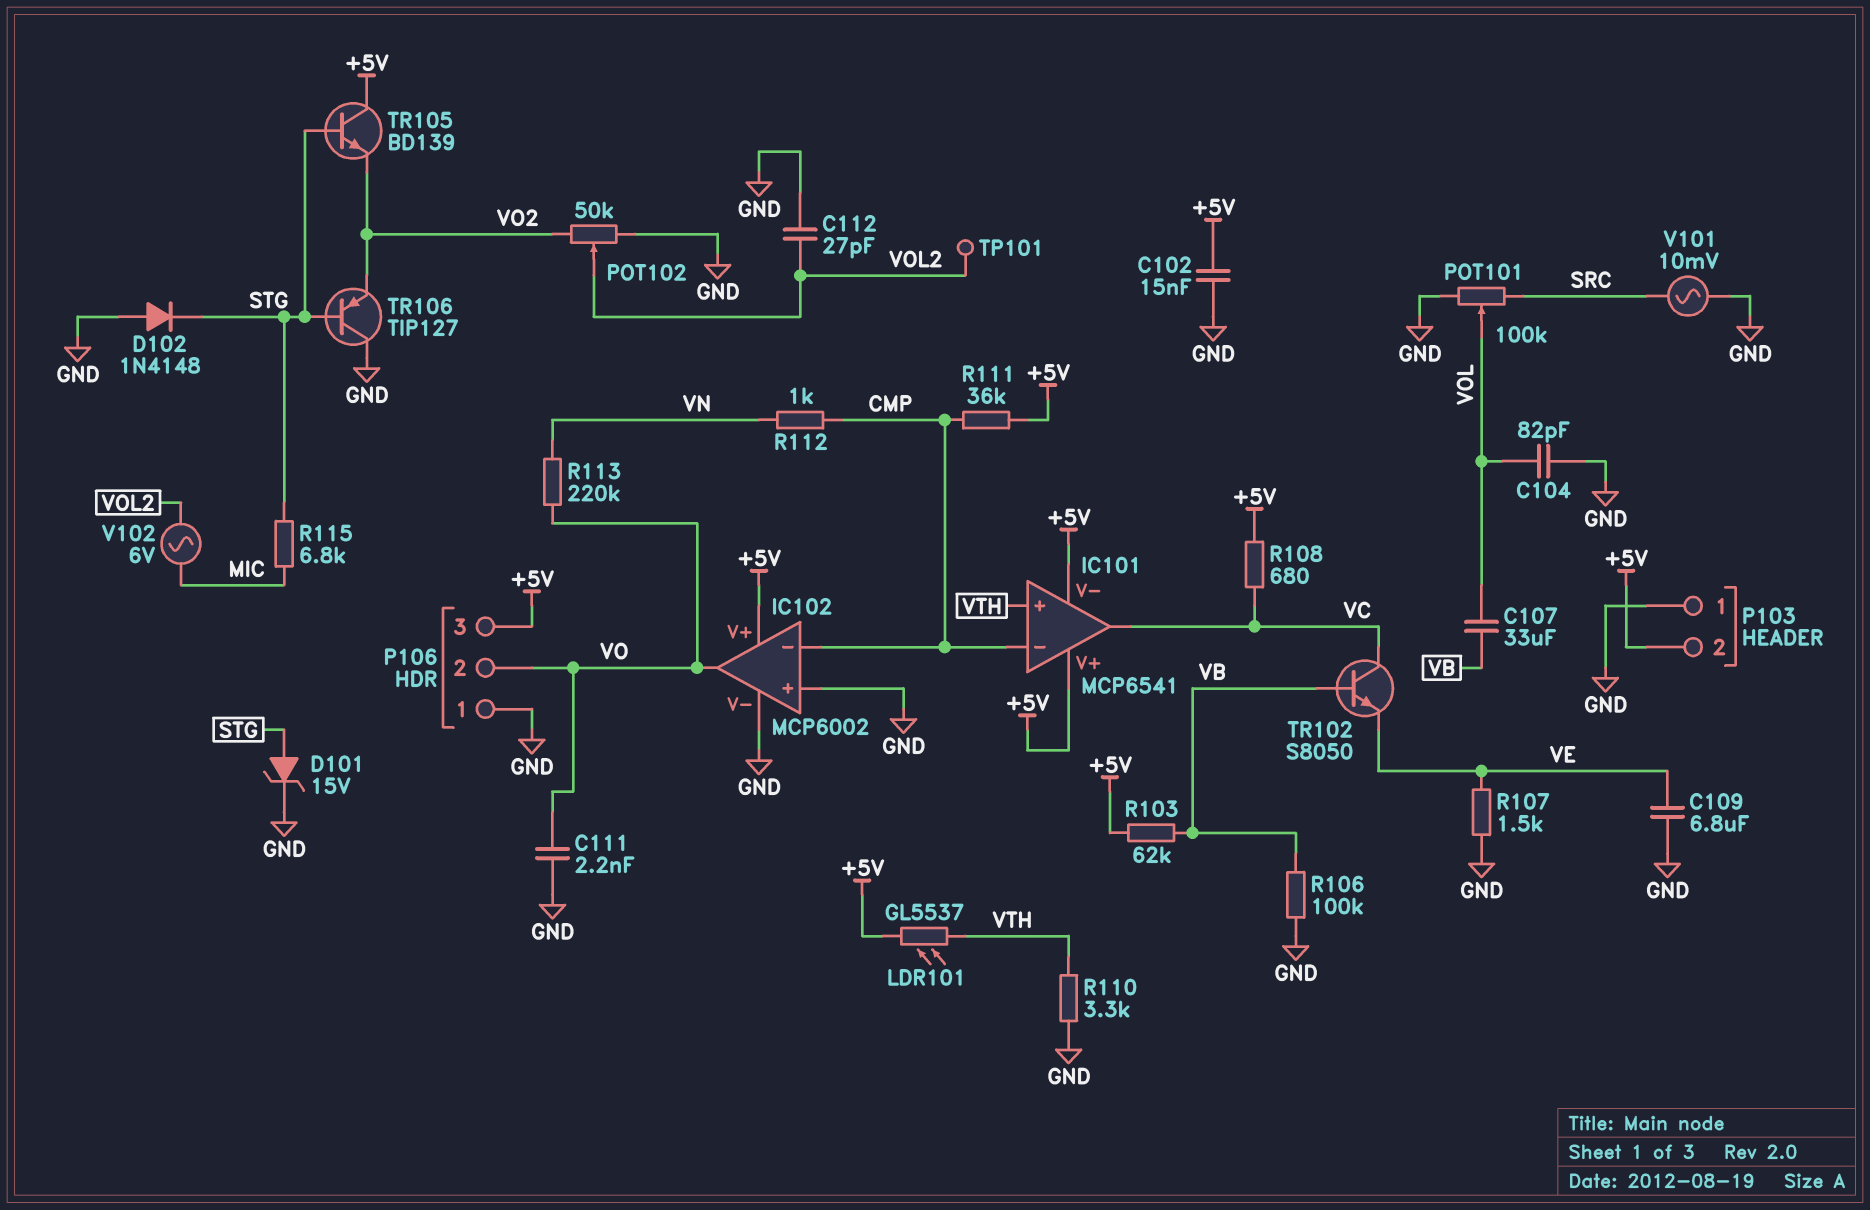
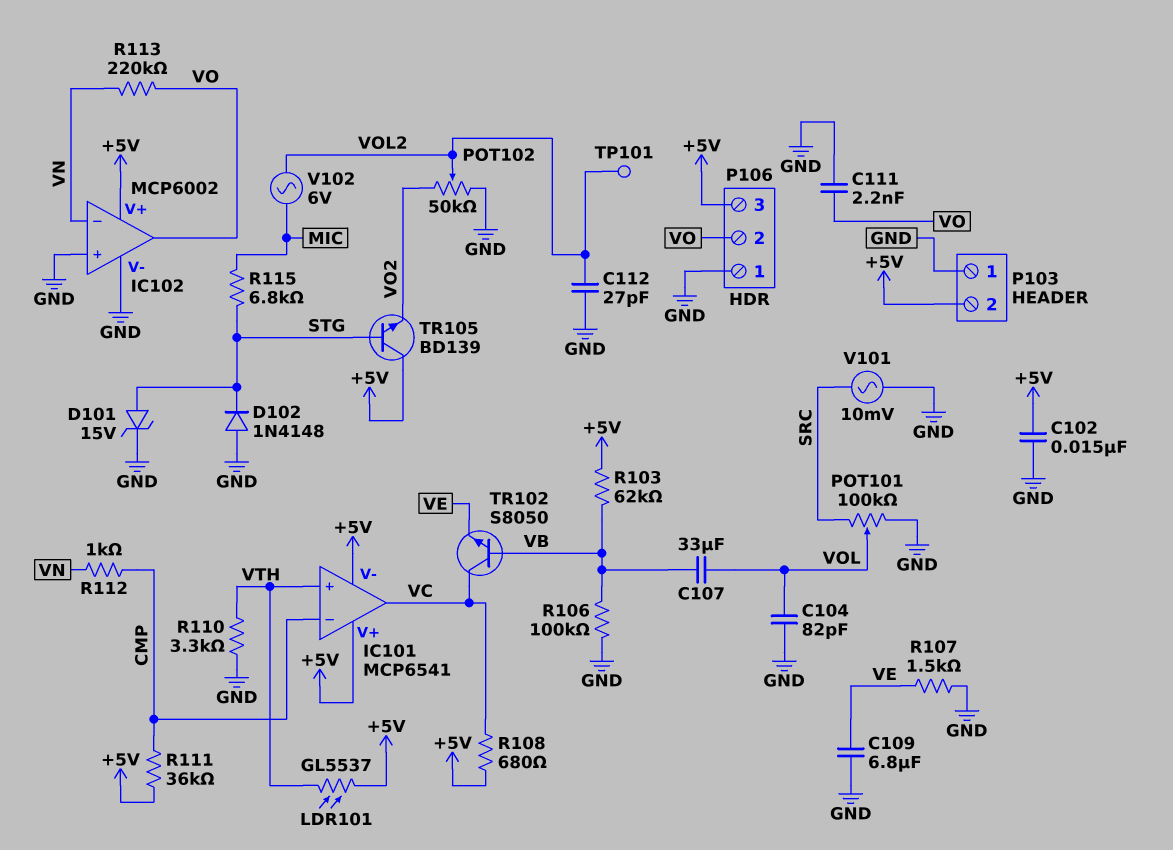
IC102 pin in-: CMP -> VN
TR106: PNP TIP127 (B STG, C GND, E VO2) -> none

